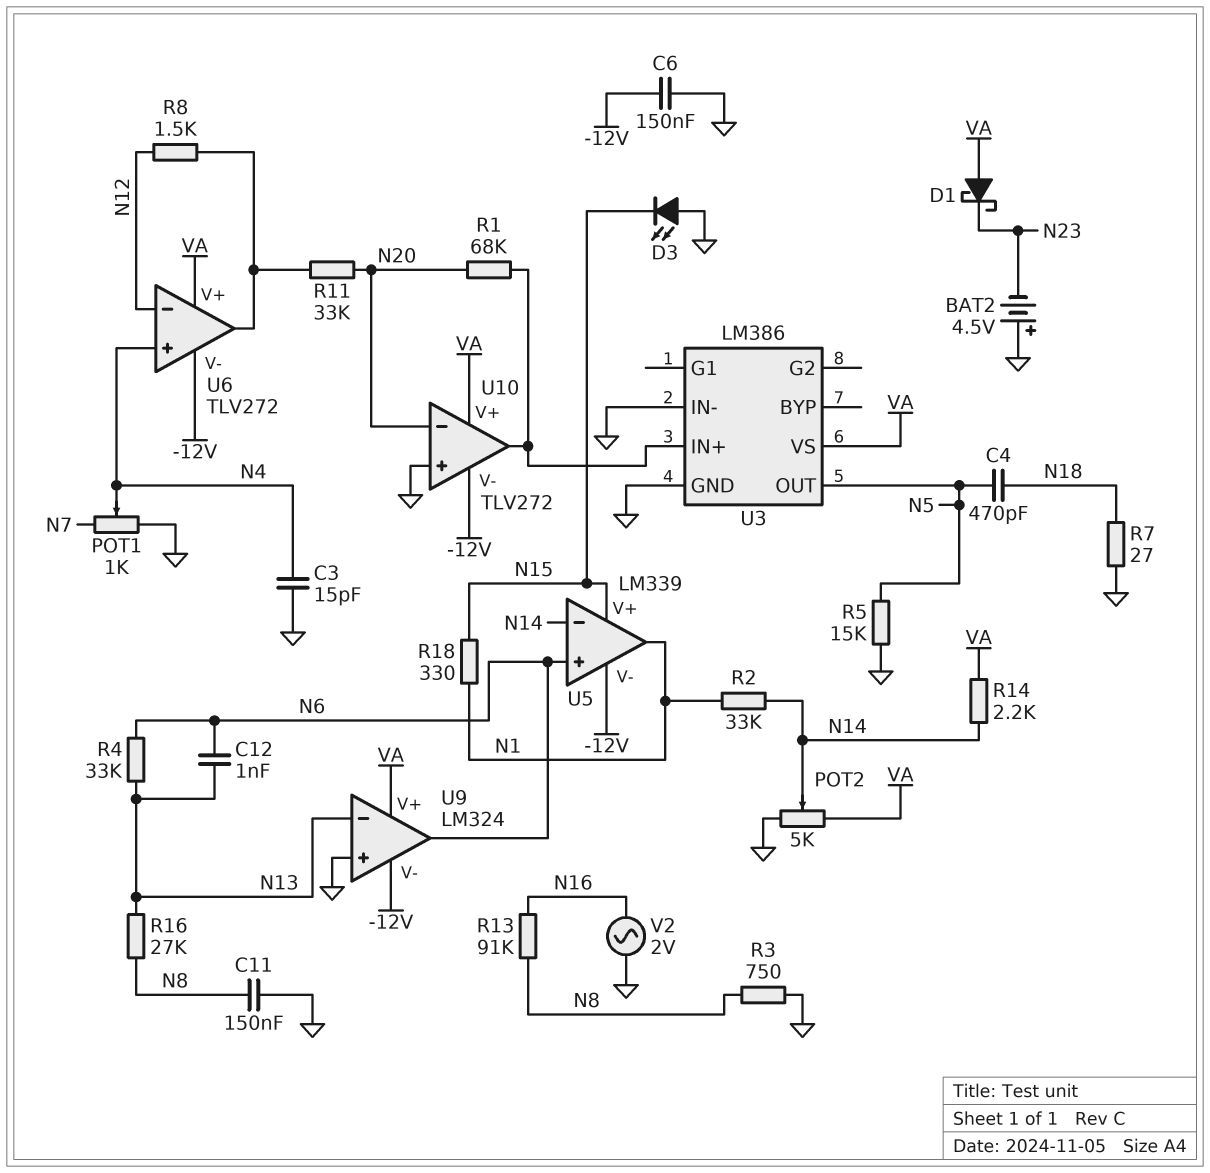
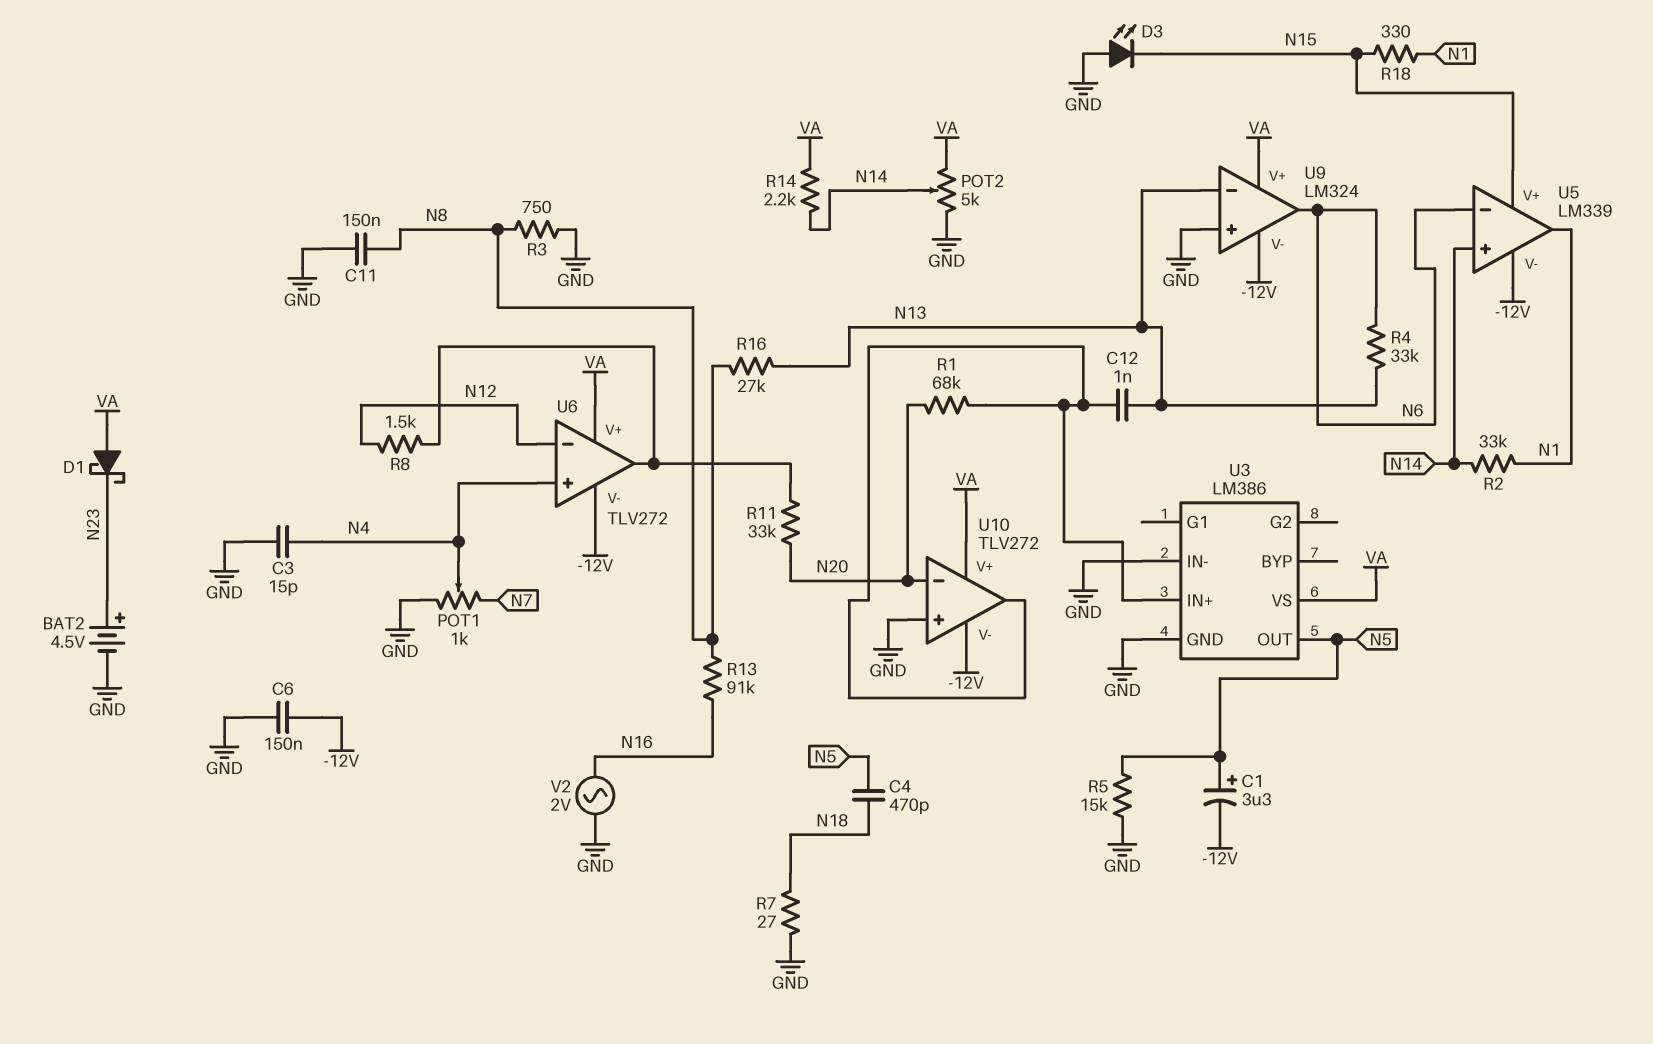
BAT2: 4.5V (plus GND, minus N23) -> 4.5V (plus N23, minus GND)
C1: none -> 3.3uF (plus N5, minus -12V)
C12: 1nF (N6, N13) -> 1nF (N13, U3/IN+)
U5 pin in+: N6 -> N14
U5 pin in-: N14 -> N6

